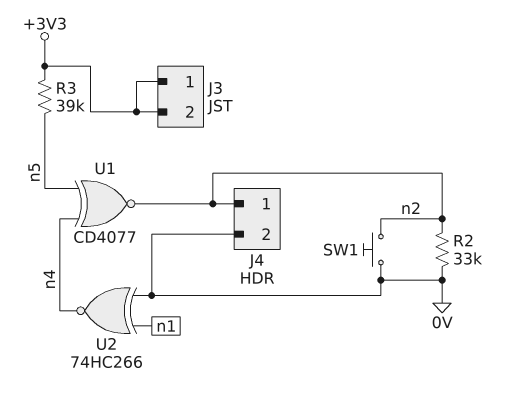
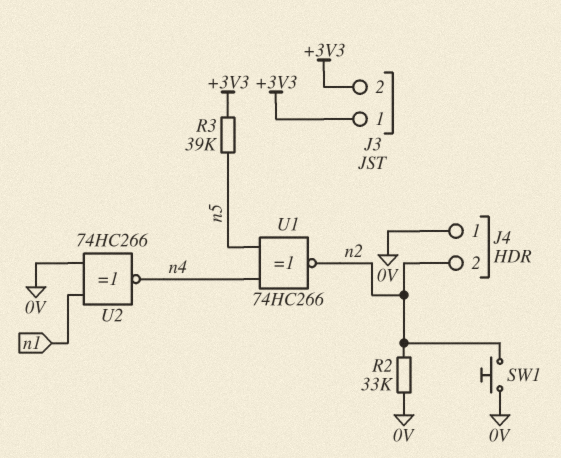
J4 pin 1: n2 -> 0V
J4 pin 2: 0V -> n2
U1: XNOR CD4077 (in n4, in n5, out n2) -> XNOR 74HC266 (in n4, in n5, out n2)

